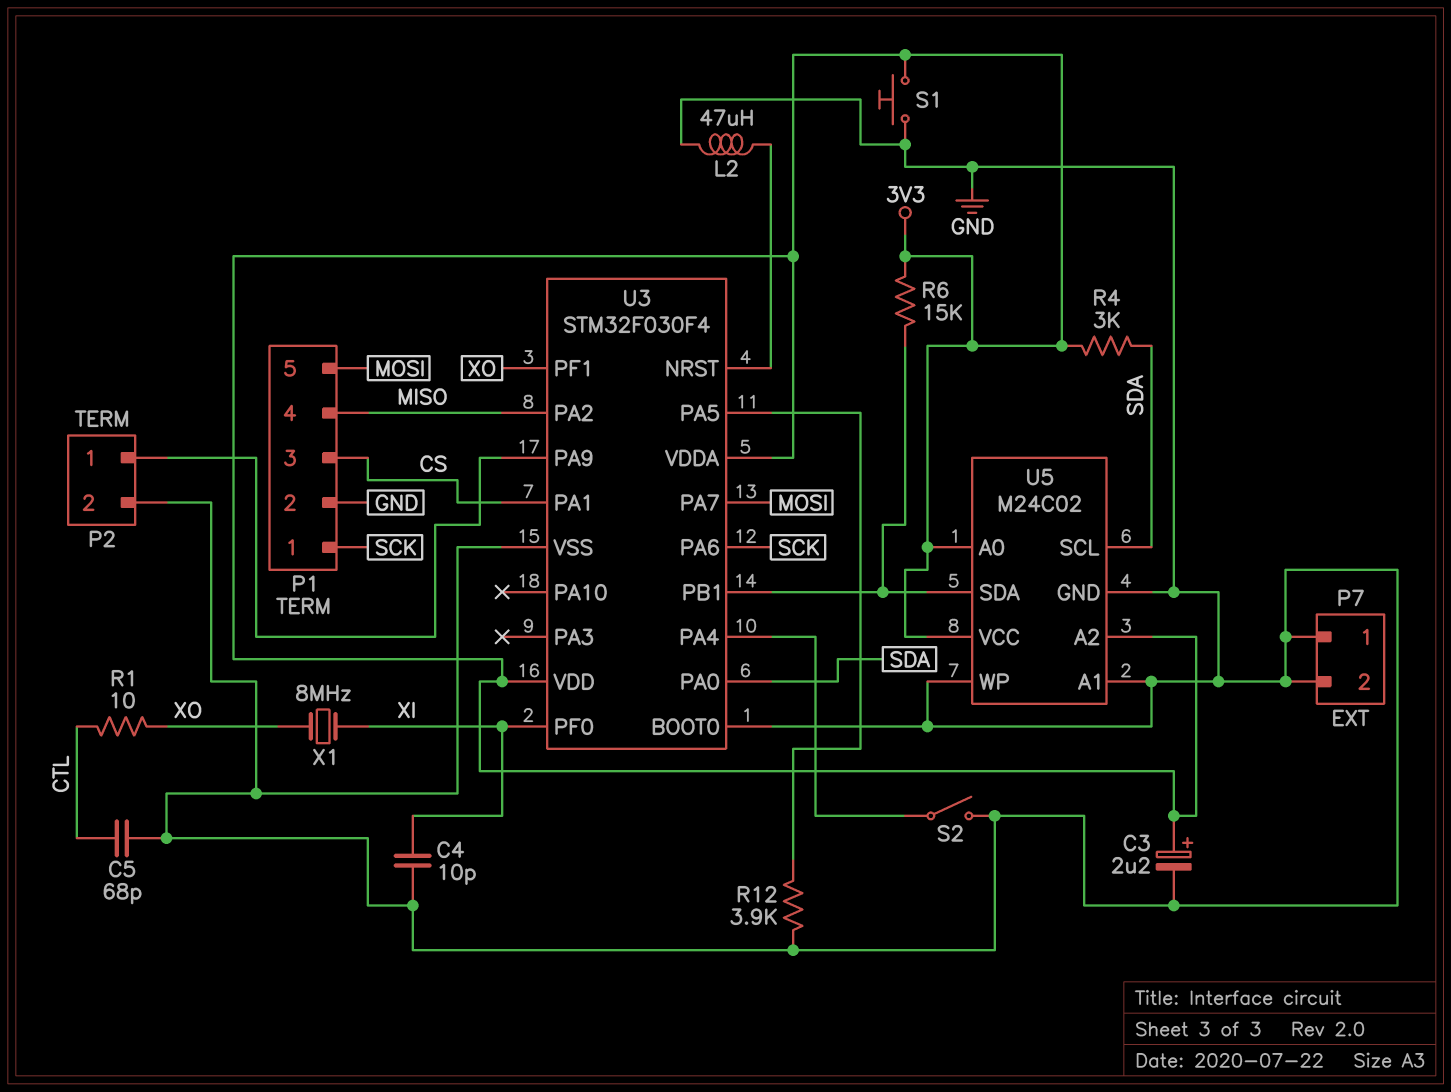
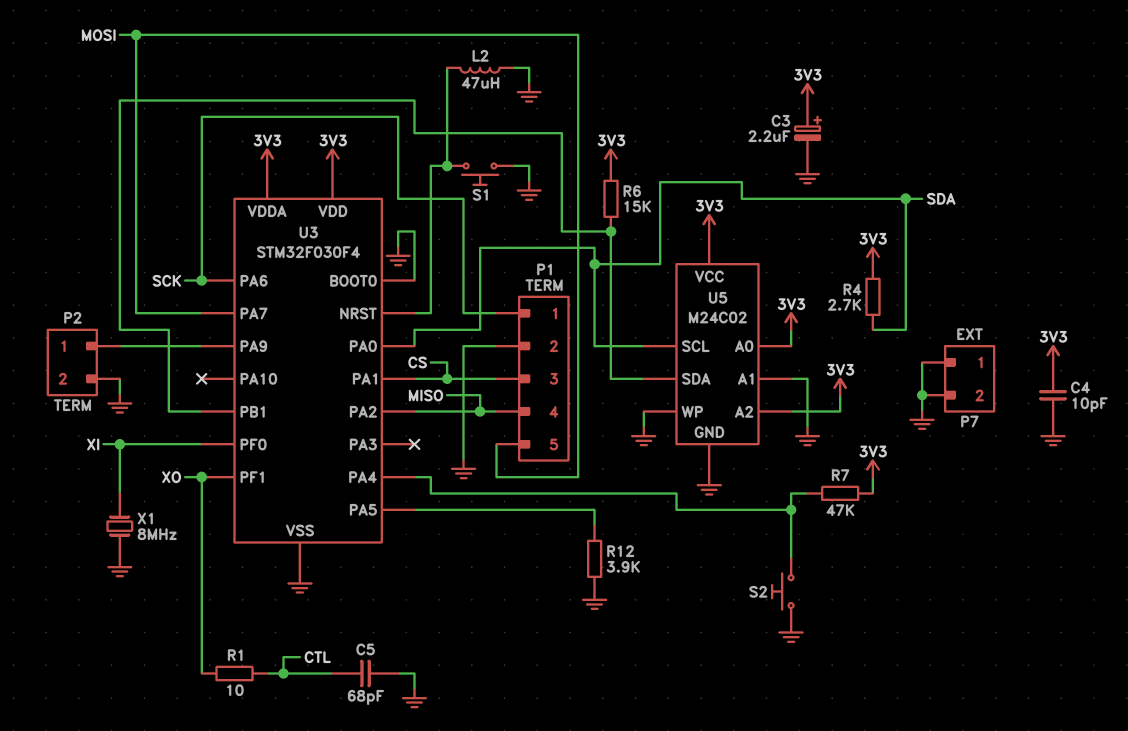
C4: 10pF (GND, XI) -> 10pF (3V3, GND)
R4: 3k (3V3, SDA) -> 2.7k (3V3, SDA)
R7: none -> 47k (3V3, U3/PA4)
S1: button (3V3, GND) -> button (GND, U3/NRST)
S2: switch (GND, U3/PA4) -> button (GND, U3/PA4)
X1: 8MHz (XI, XO) -> 8MHz (GND, XI)

